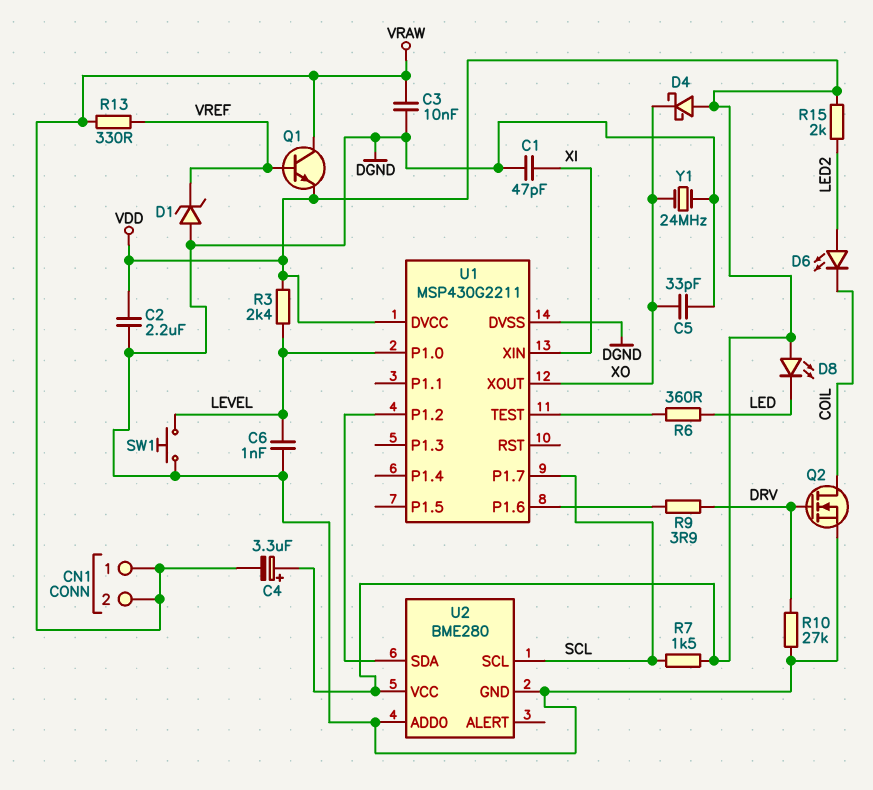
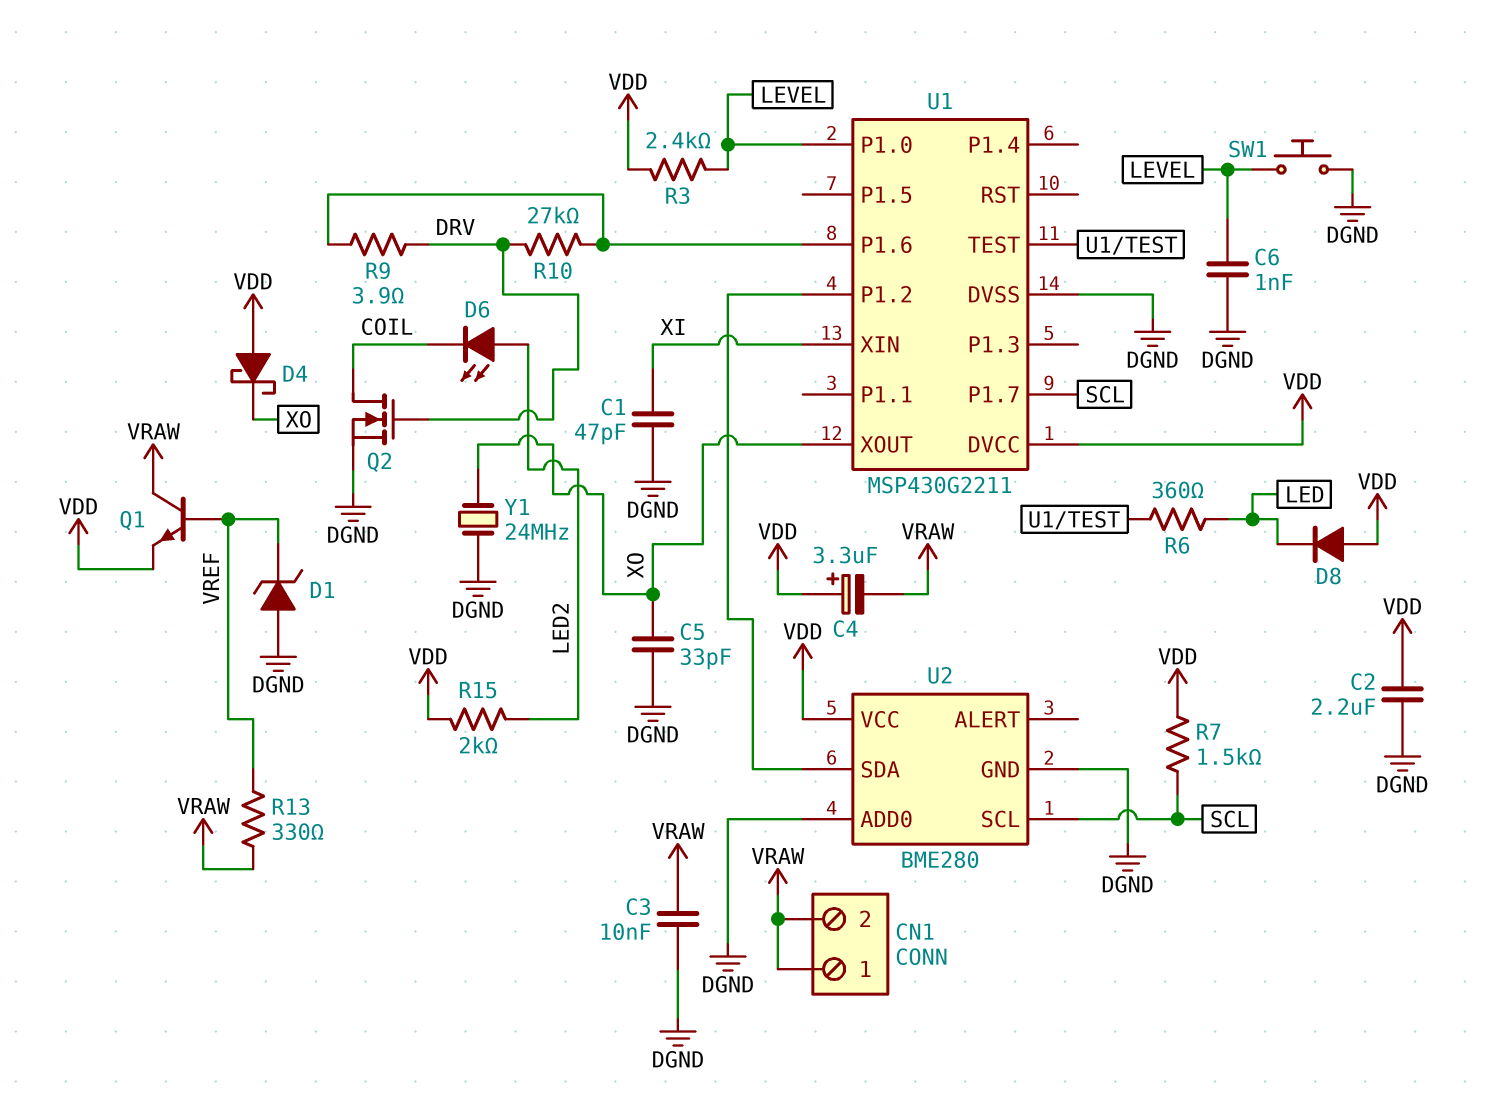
D8: LED (A VDD, K LED) -> diode (A VDD, K LED)
R10: 27k (DGND, DRV) -> 27k (DRV, U1/P1.6)

